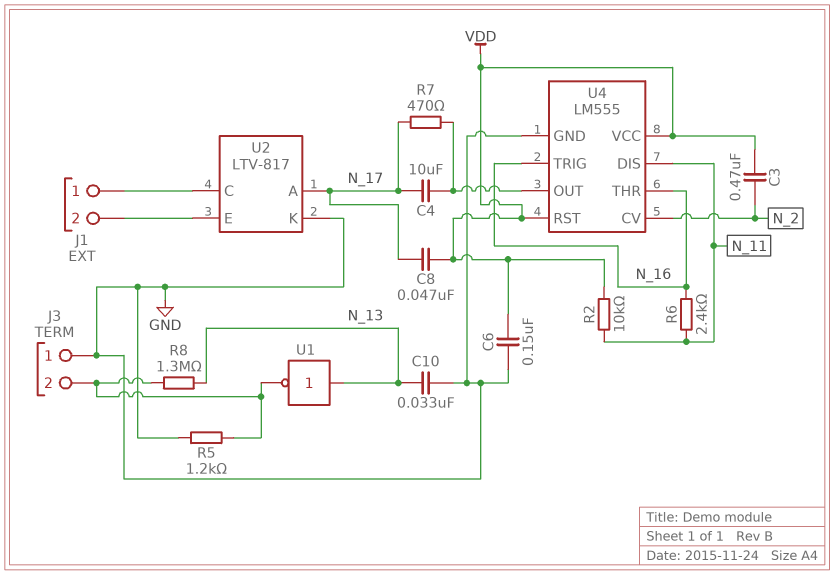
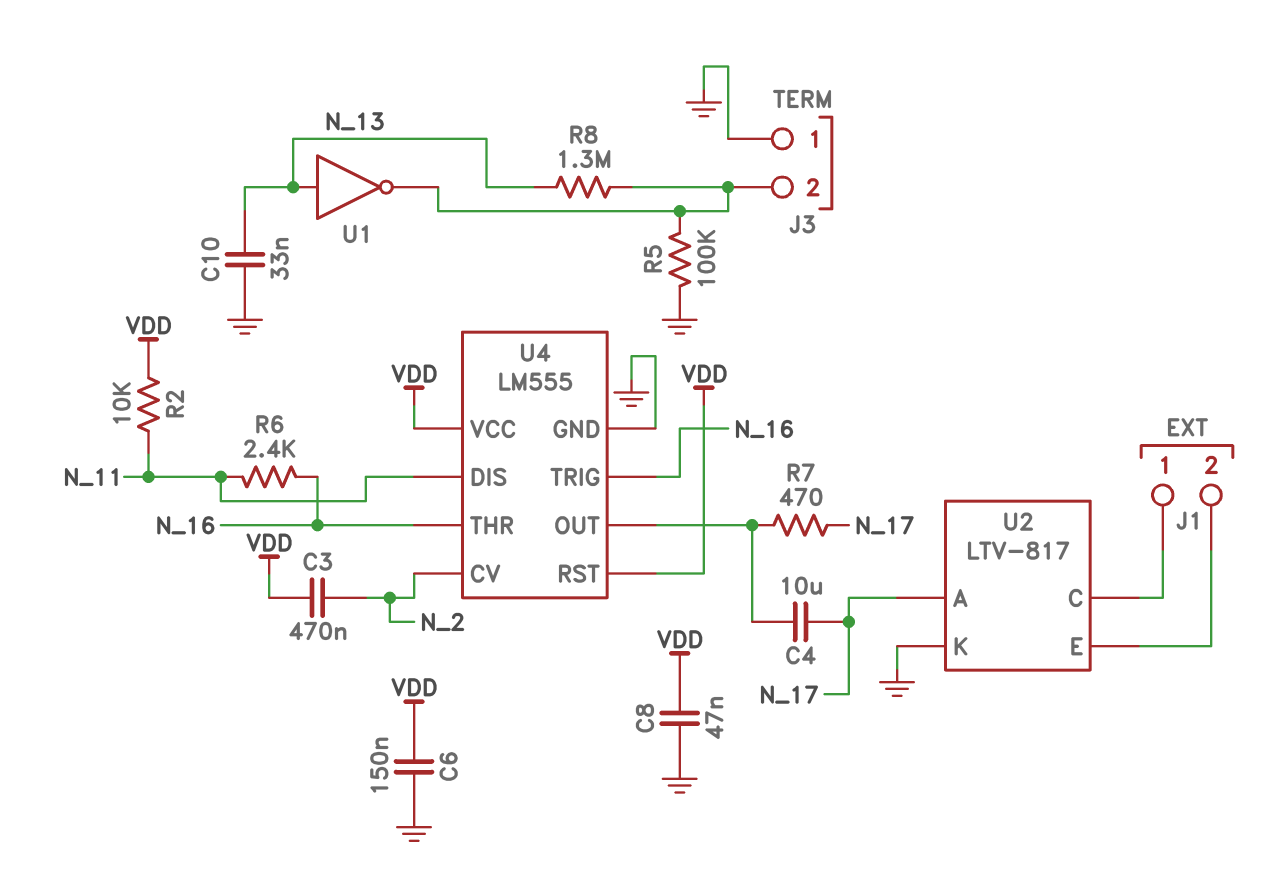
C8: 47nF (N_17, VDD) -> 47nF (GND, VDD)
R5: 1.2k (GND, J3/2) -> 100k (GND, J3/2)

